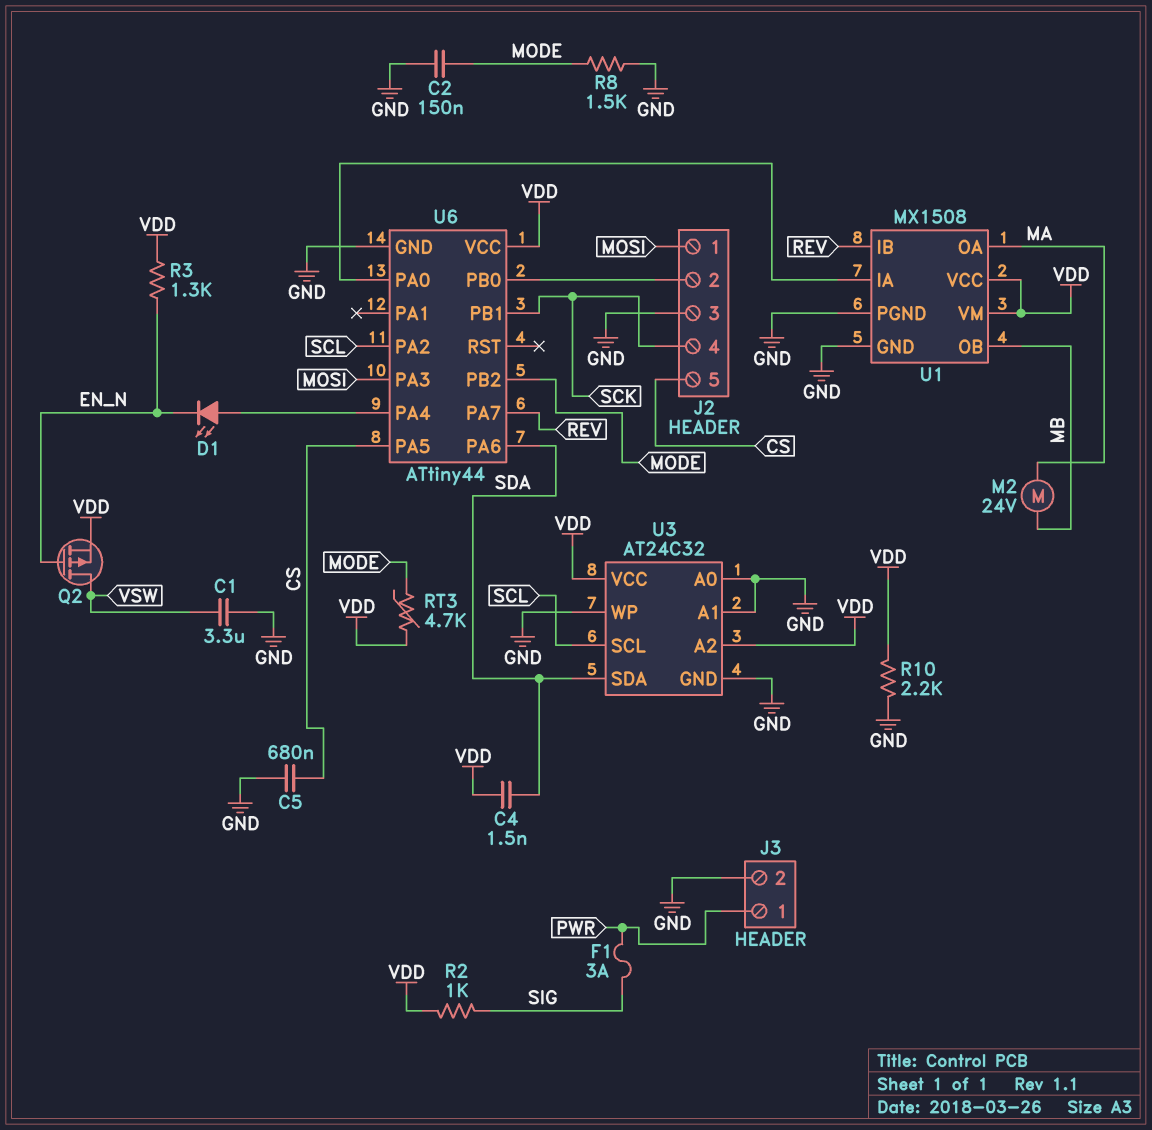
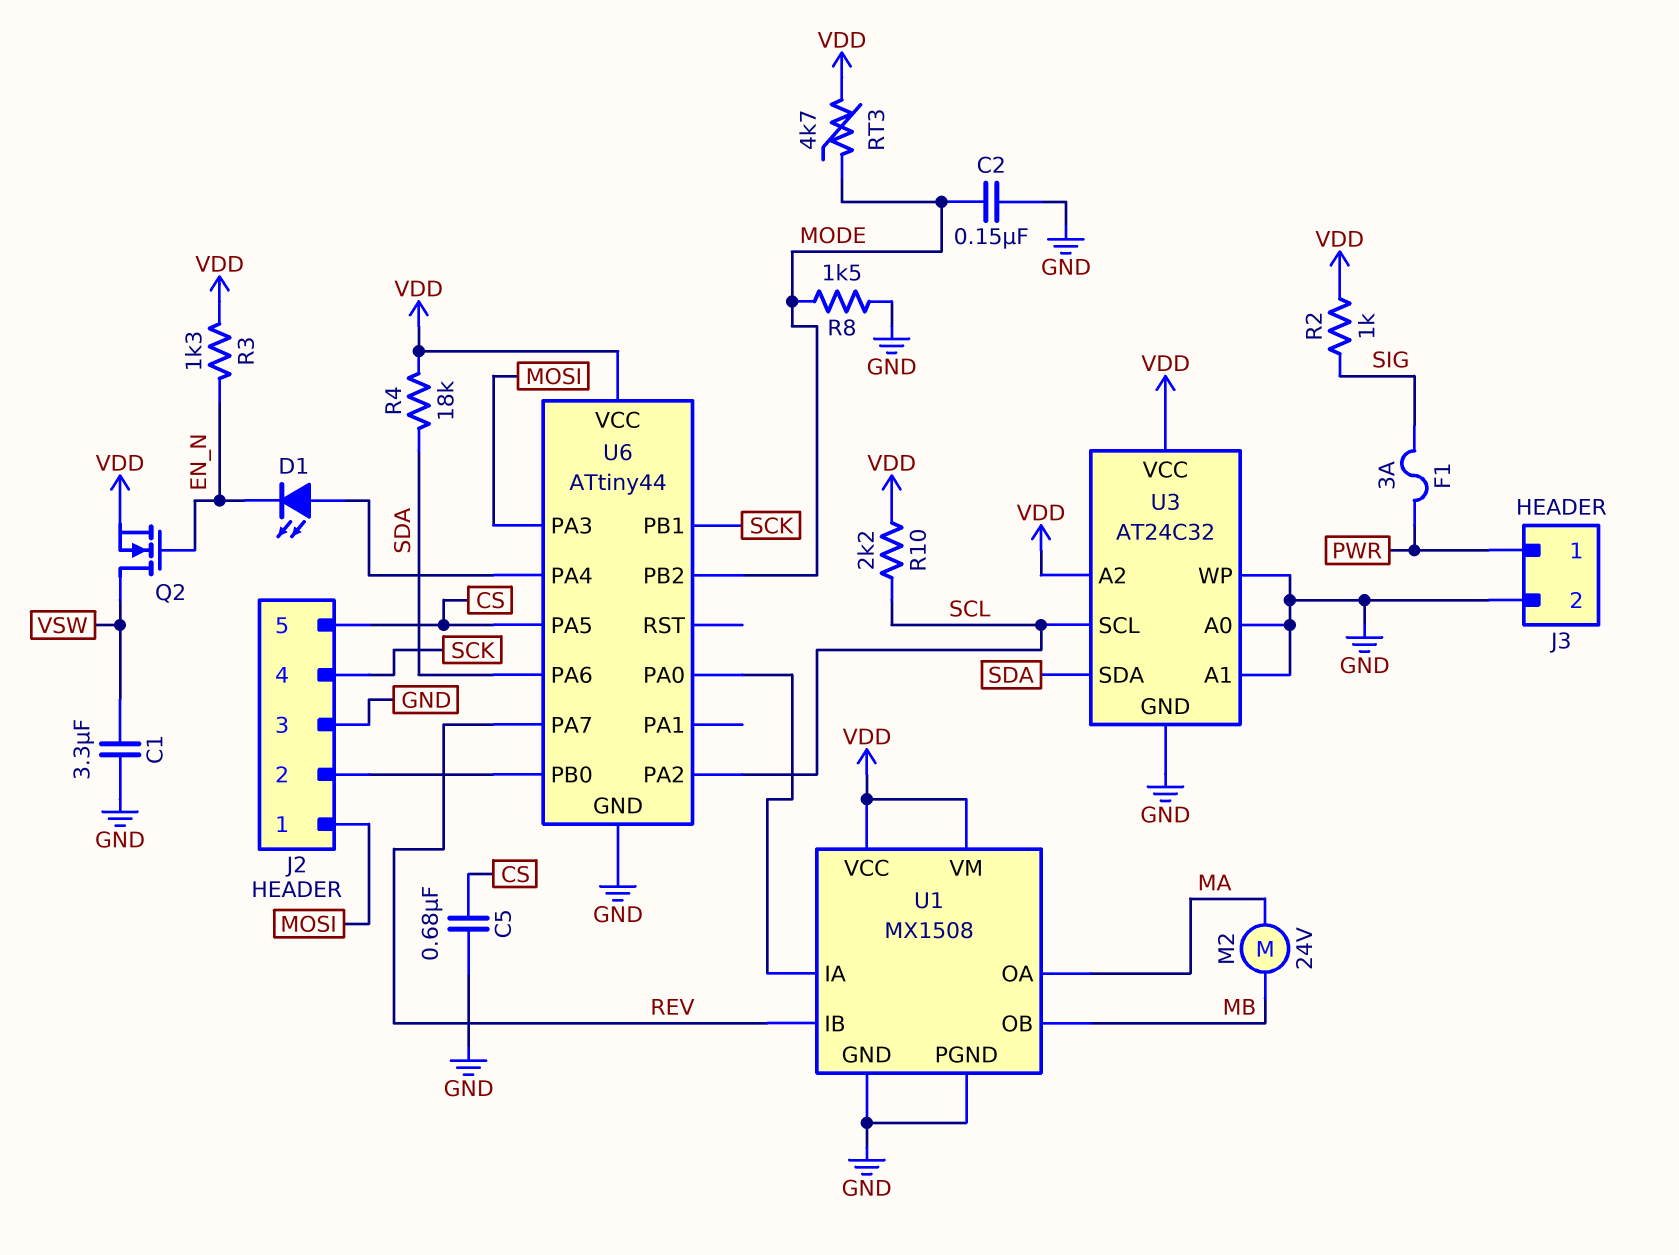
C4: 1.5nF (SDA, VDD) -> none
Q2: PMOS (G EN_N, D VSW, S VDD) -> NMOS (G EN_N, D VSW, S VDD)
R4: none -> 18k (SDA, VDD)
R10: 2.2k (GND, VDD) -> 2.2k (SCL, VDD)

